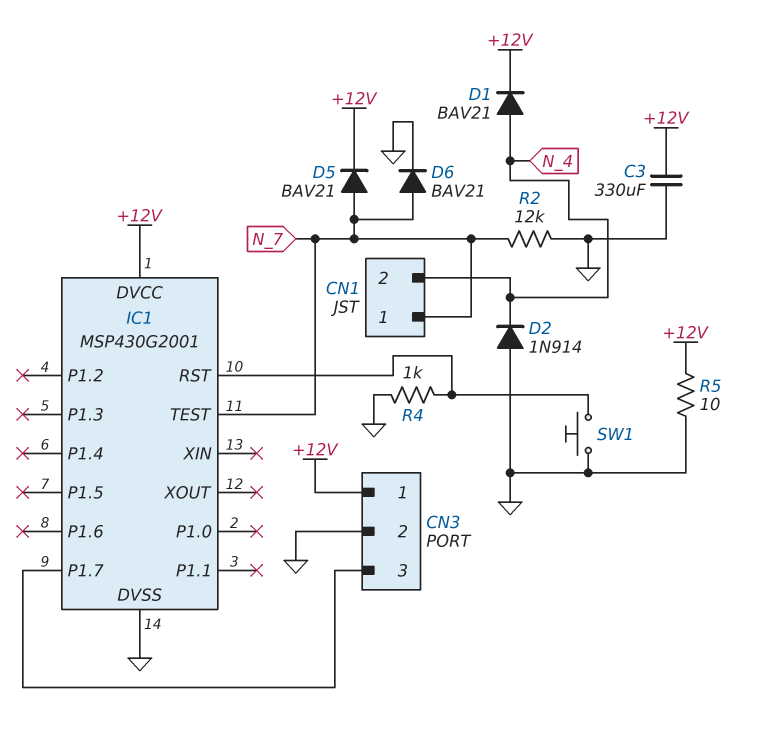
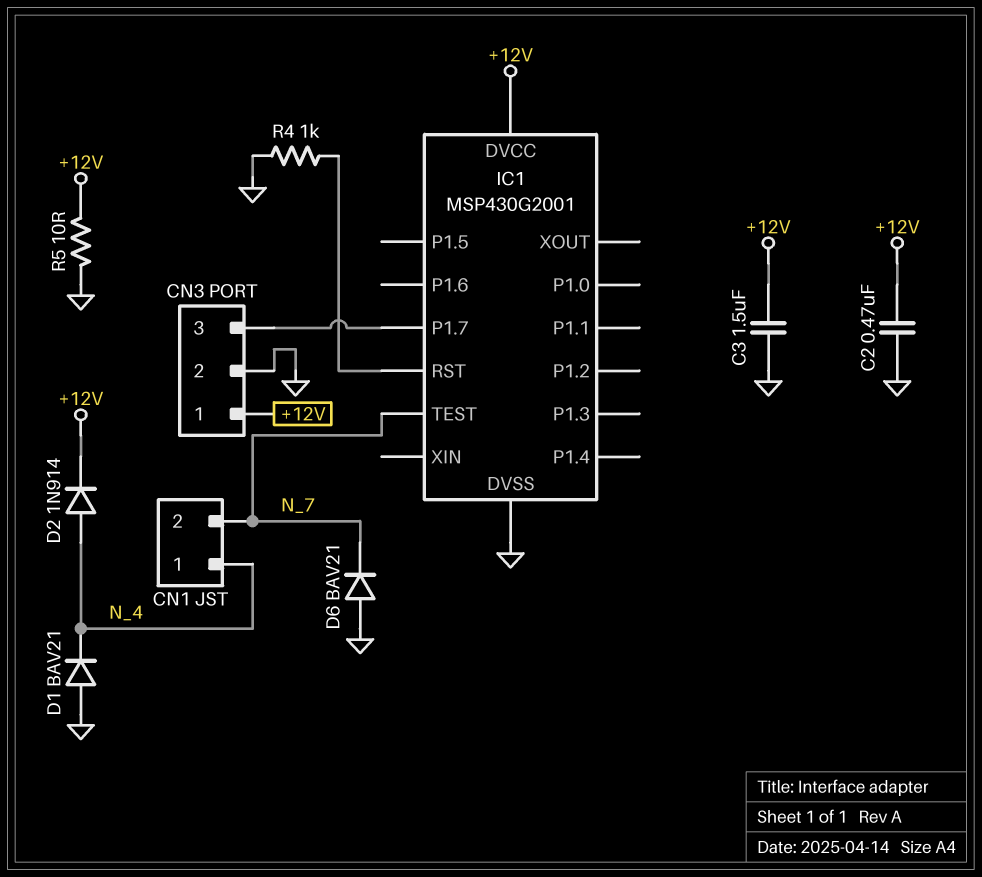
C2: none -> 470nF (+12V, GND)
C3: 330uF (+12V, GND) -> 1.5uF (+12V, GND)
CN1 pin 1: N_7 -> N_4
CN1 pin 2: N_4 -> N_7
D1: diode BAV21 (A N_4, K +12V) -> diode BAV21 (A GND, K N_4)
D2: diode 1N914 (A GND, K N_4) -> diode 1N914 (A N_4, K +12V)
D5: diode BAV21 (A N_7, K +12V) -> none
D6: diode BAV21 (A N_7, K GND) -> diode BAV21 (A GND, K N_7)
R2: 12k (GND, N_7) -> none
SW1: button (GND, IC1/RST) -> none

